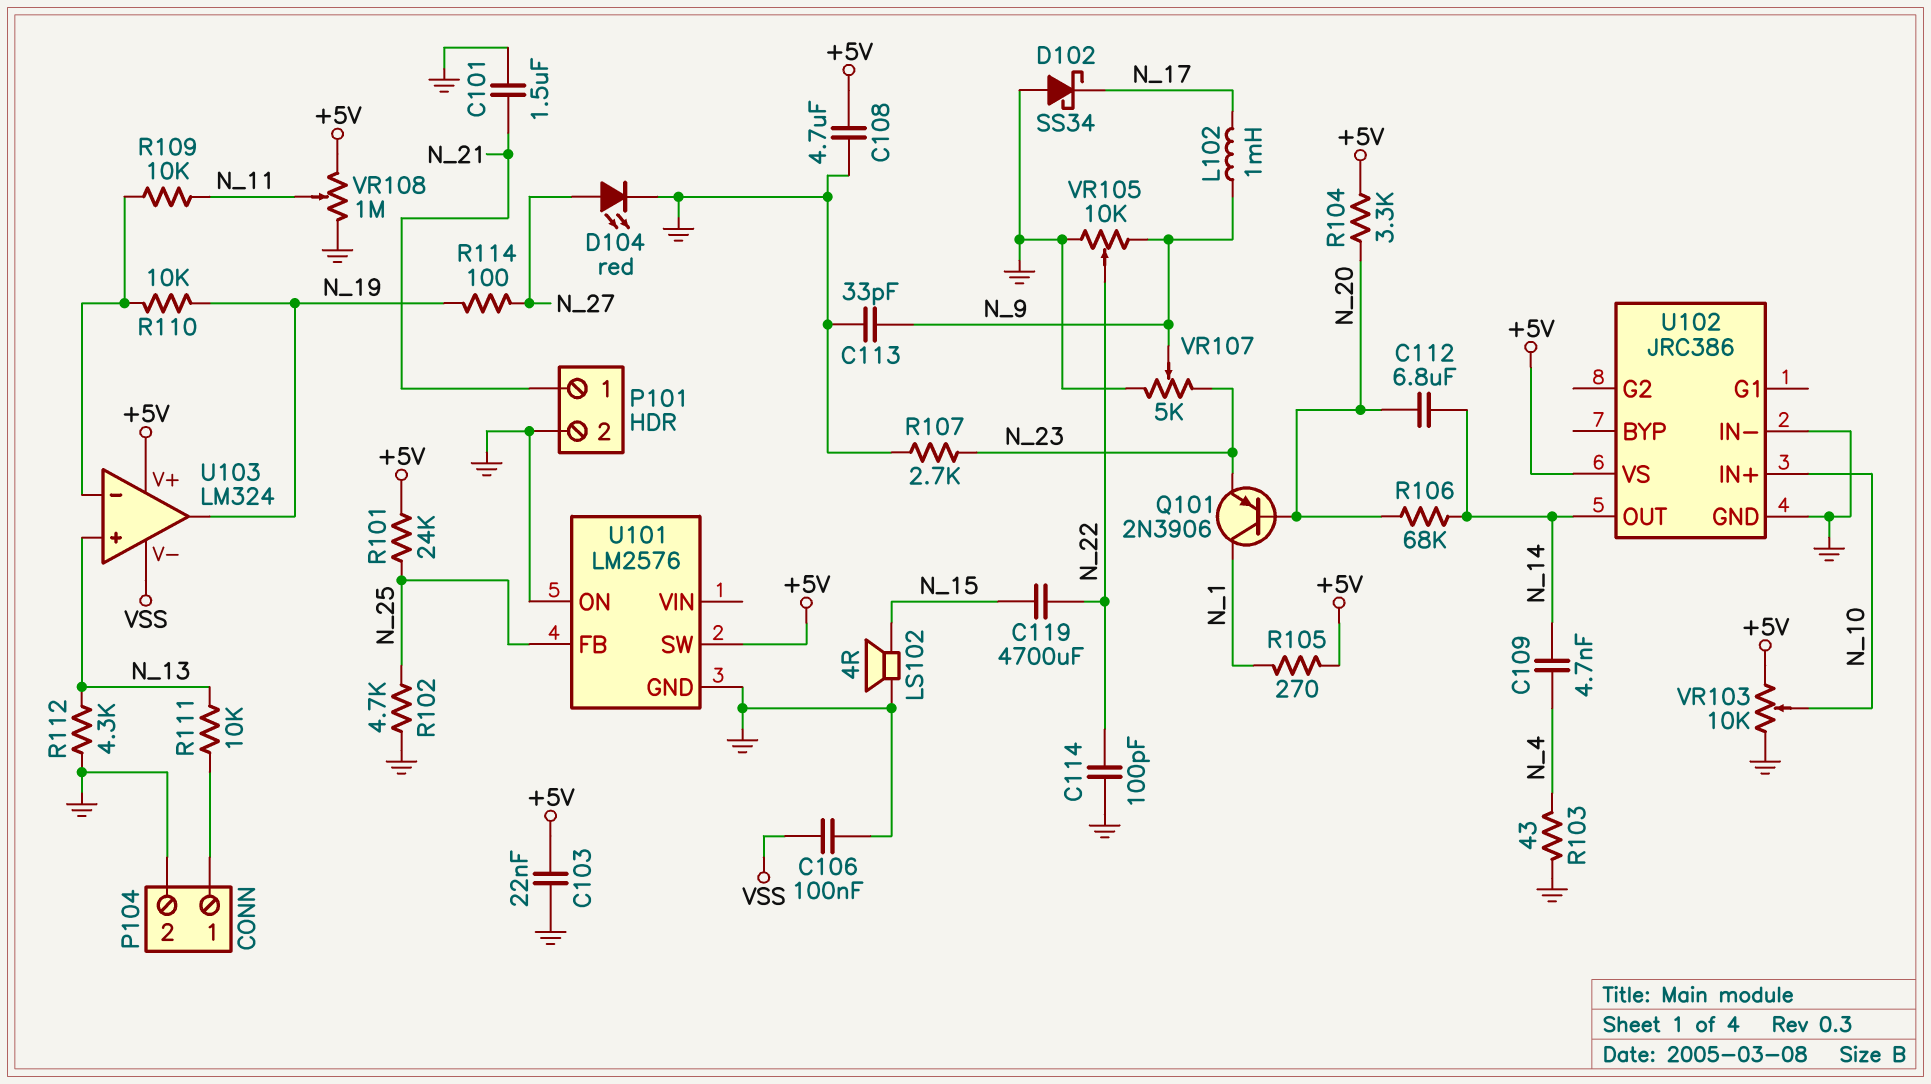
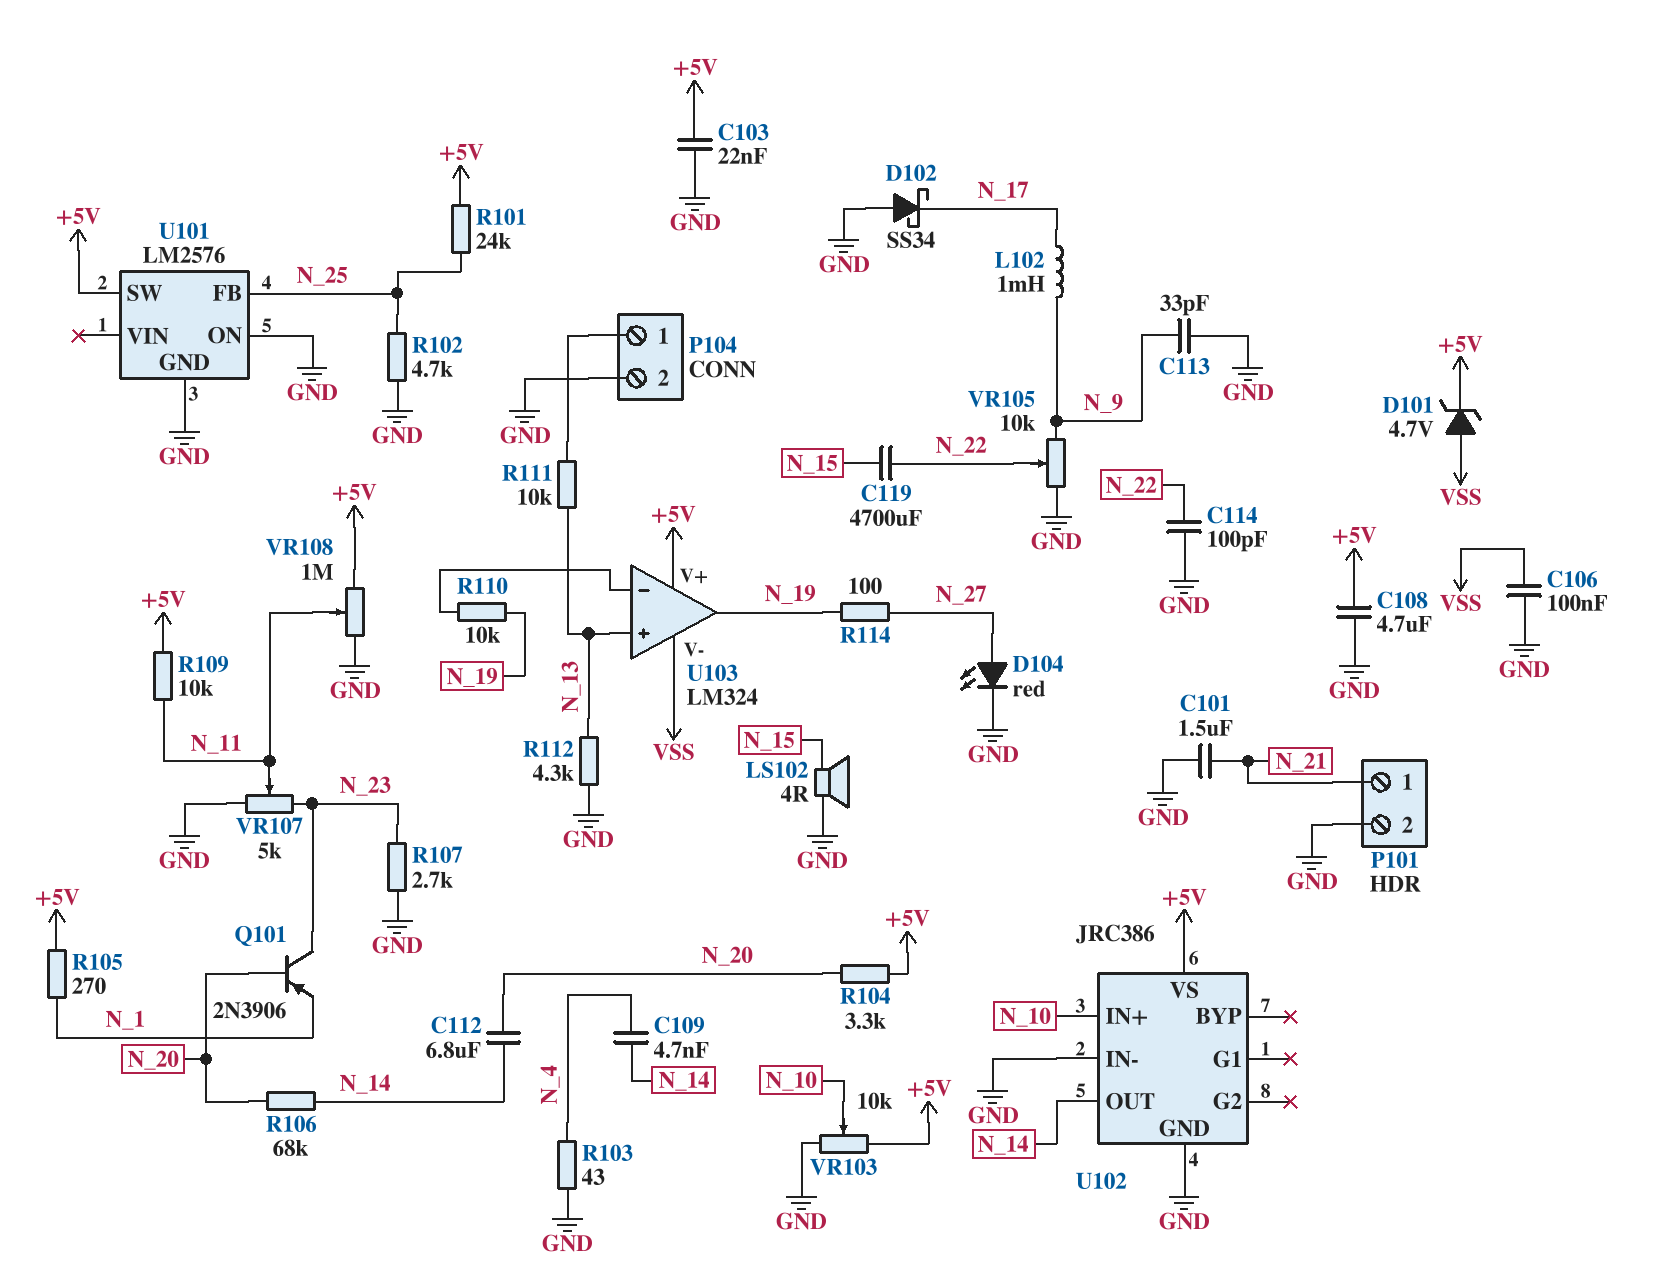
D101: none -> zener 4.7V (A VSS, K +5V)
Q101: PNP 2N3906 (B N_20, C N_1, E N_23) -> PNP 2N3906 (B N_20, C N_23, E N_1)
R109: 10k (N_11, U103/in-) -> 10k (+5V, N_11)
VR107: 5k (GND, N_23, wiper N_9) -> 5k (GND, N_23, wiper N_11)

